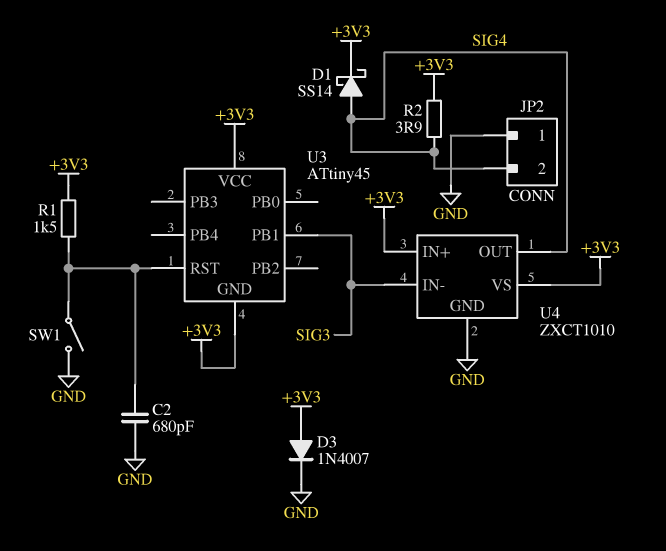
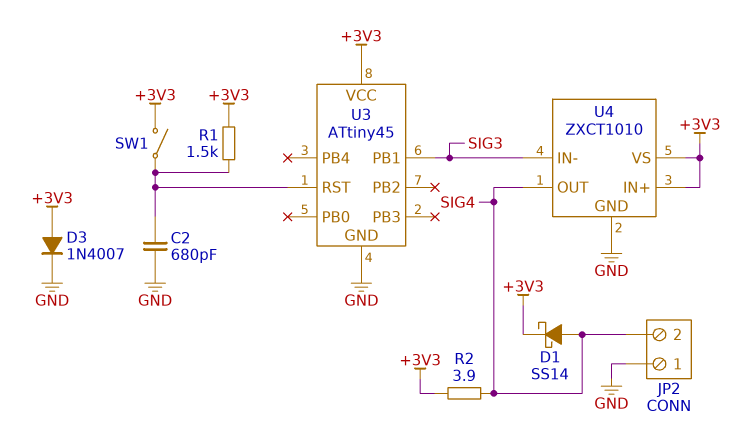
SW1: switch (GND, U3/RST) -> switch (+3V3, U3/RST)
U3 pin GND: +3V3 -> GND

